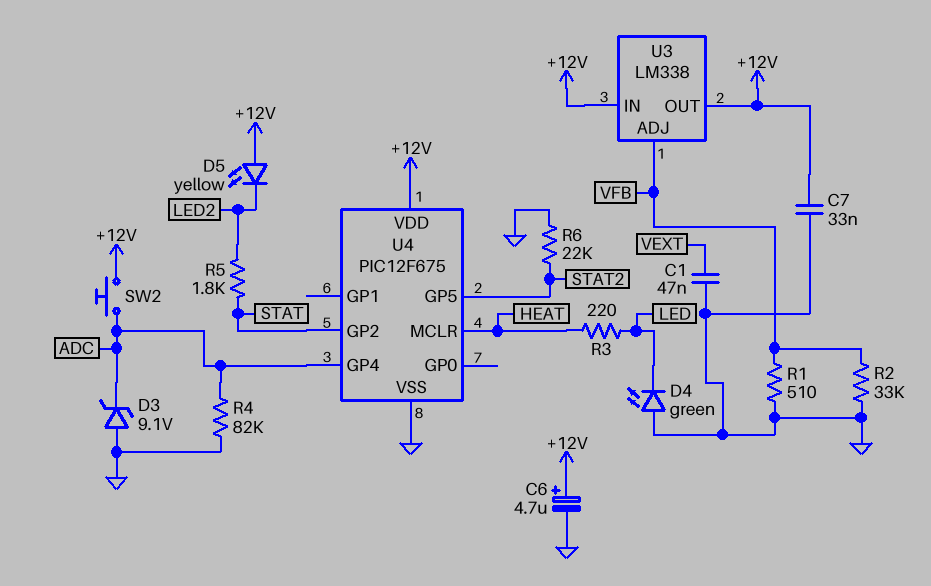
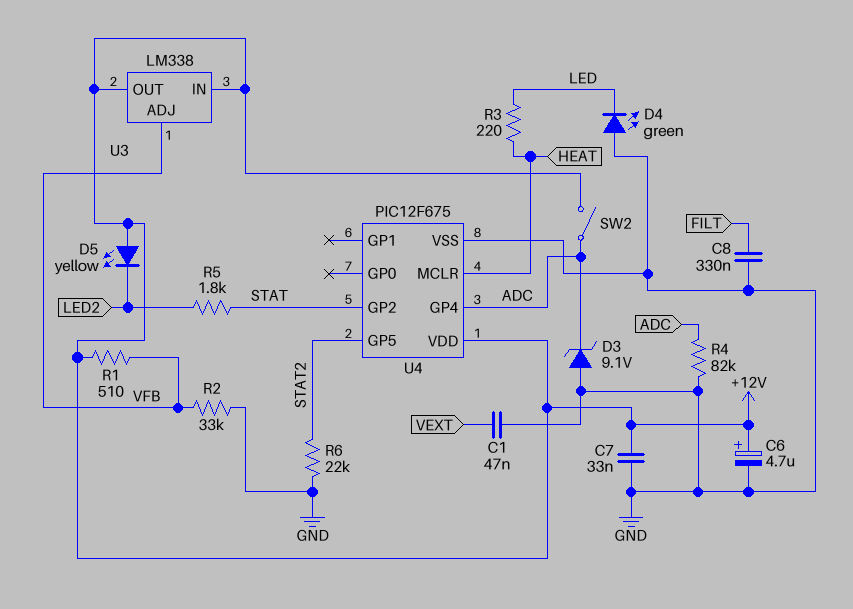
C8: none -> 330nF (FILT, GND)
R1: 510 (GND, VFB) -> 510 (+12V, VFB)
SW2: button (+12V, ADC) -> switch (+12V, ADC)

